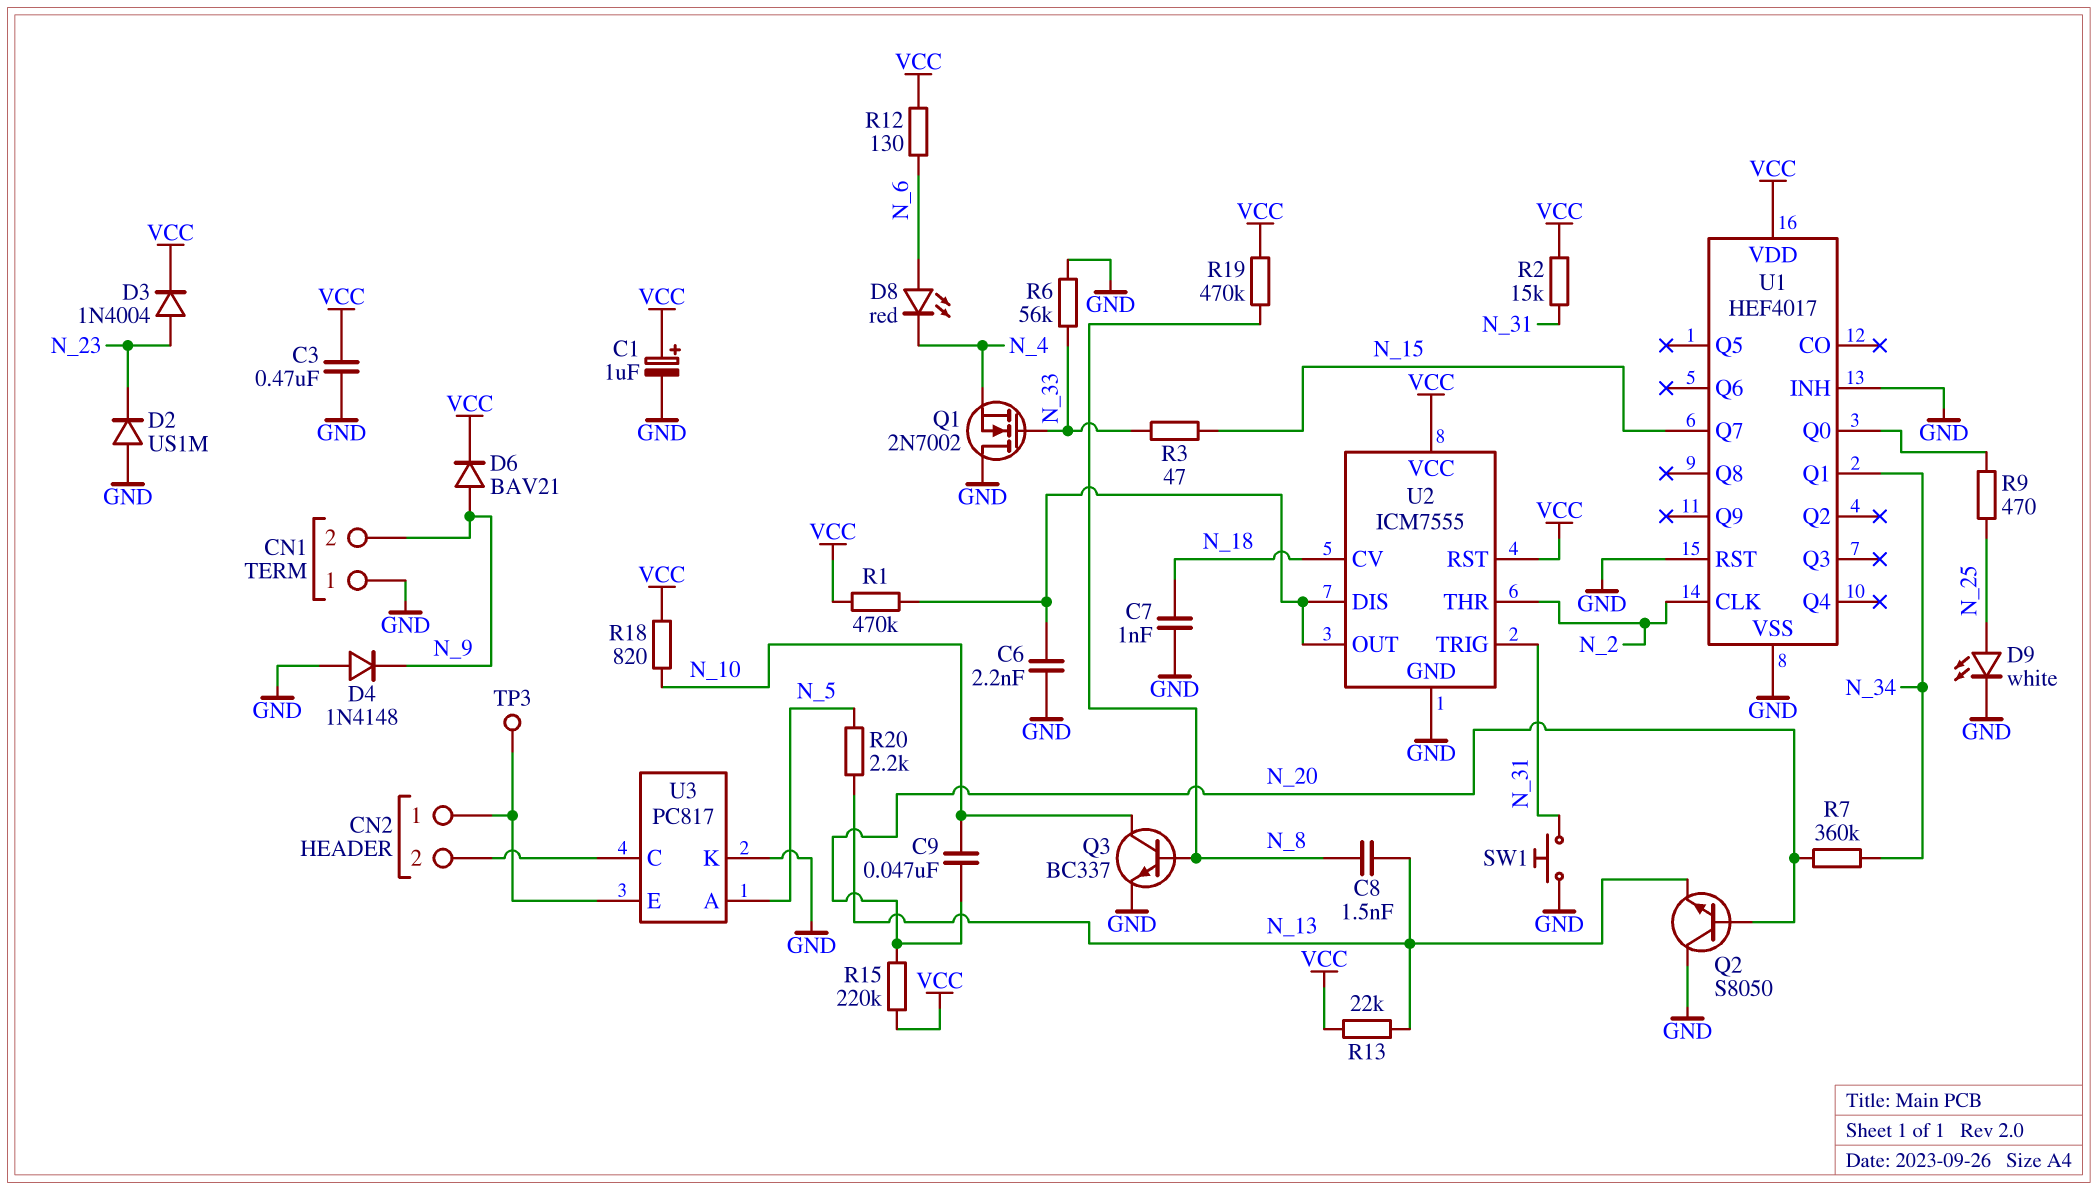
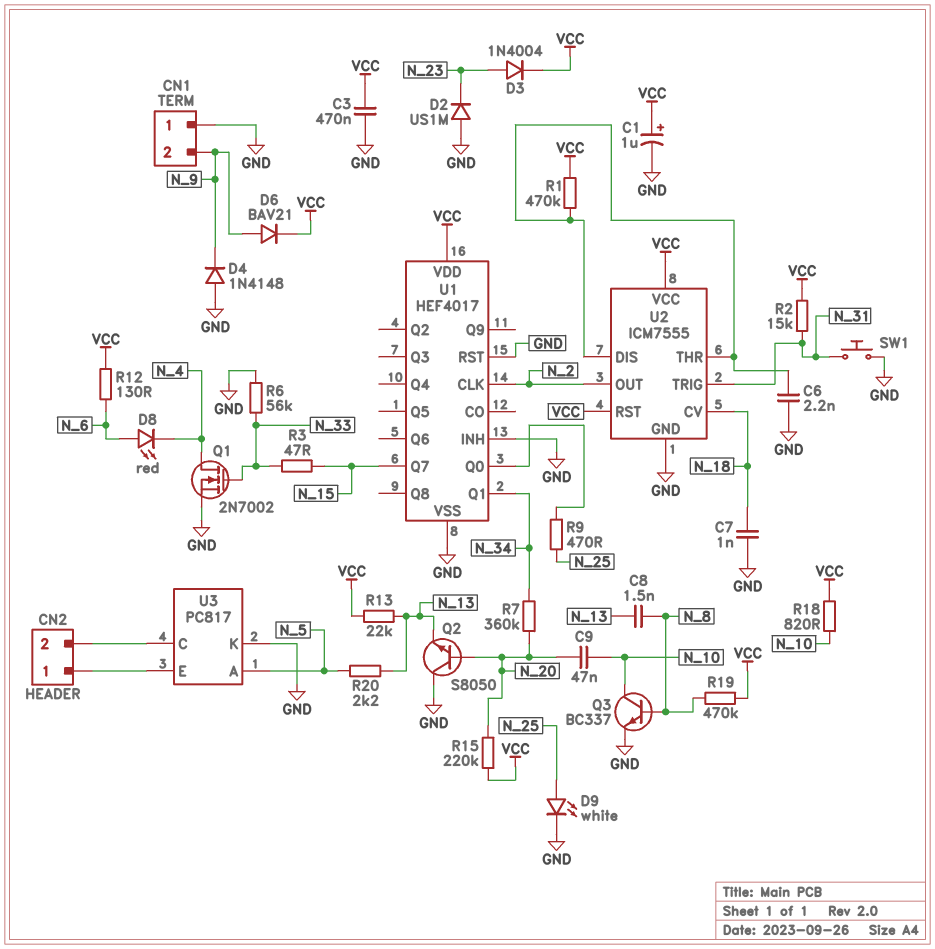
Q1: NMOS 2N7002 (G N_33, D GND, S N_4) -> NMOS 2N7002 (G N_33, D N_4, S GND)
TP3: test point (CN2/1) -> none
U2 pin OUT: U2/DIS -> N_2
U2 pin THR: N_2 -> U2/DIS

